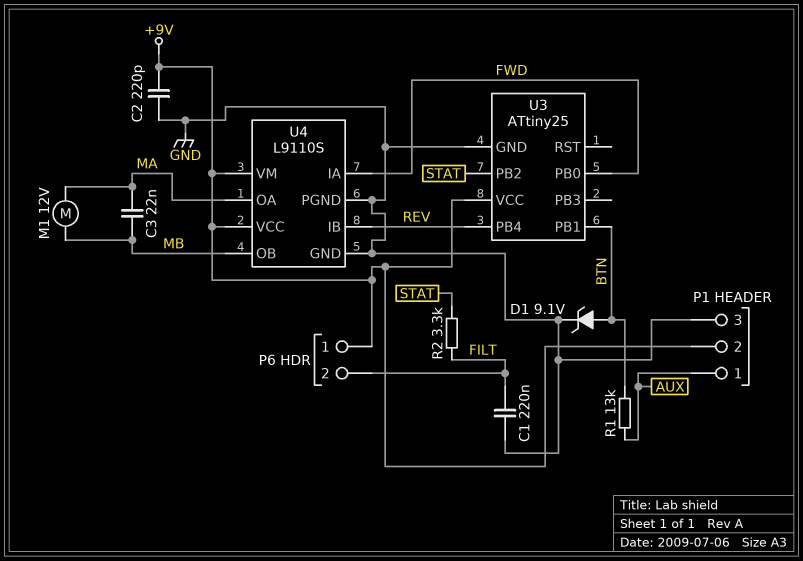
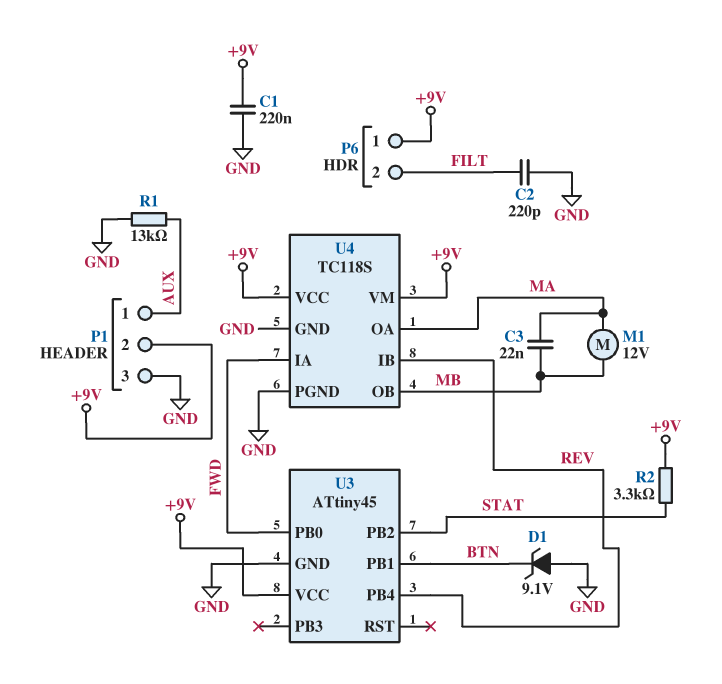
C1: 220nF (FILT, GND) -> 220nF (+9V, GND)
C2: 220pF (+9V, GND) -> 220pF (FILT, GND)
D1: zener 9.1V (A BTN, K GND) -> zener 9.1V (A GND, K BTN)
R1: 13k (AUX, BTN) -> 13k (AUX, GND)
R2: 3.3k (FILT, STAT) -> 3.3k (+9V, STAT)
U3: ATtiny25 -> ATtiny45
U4: L9110S -> TC118S

